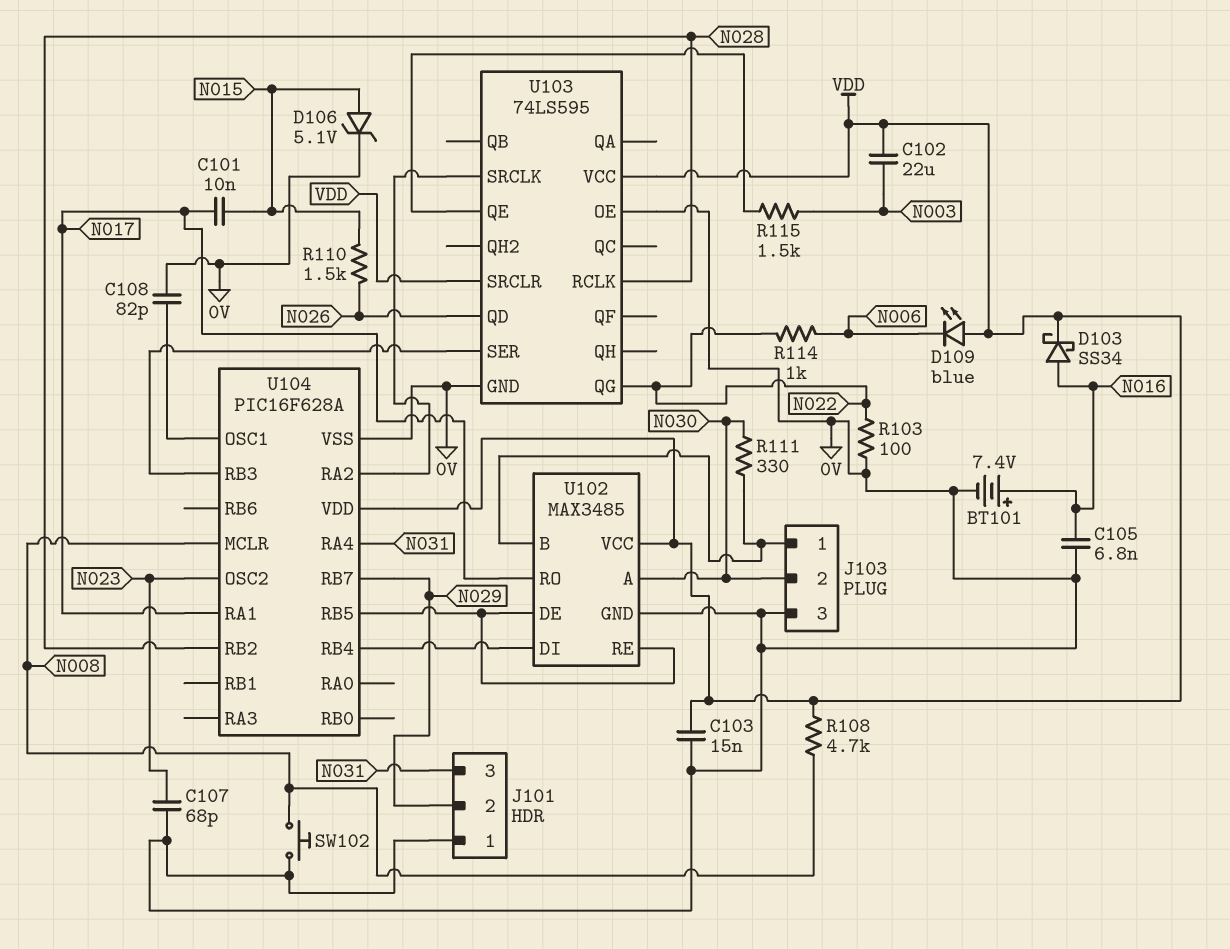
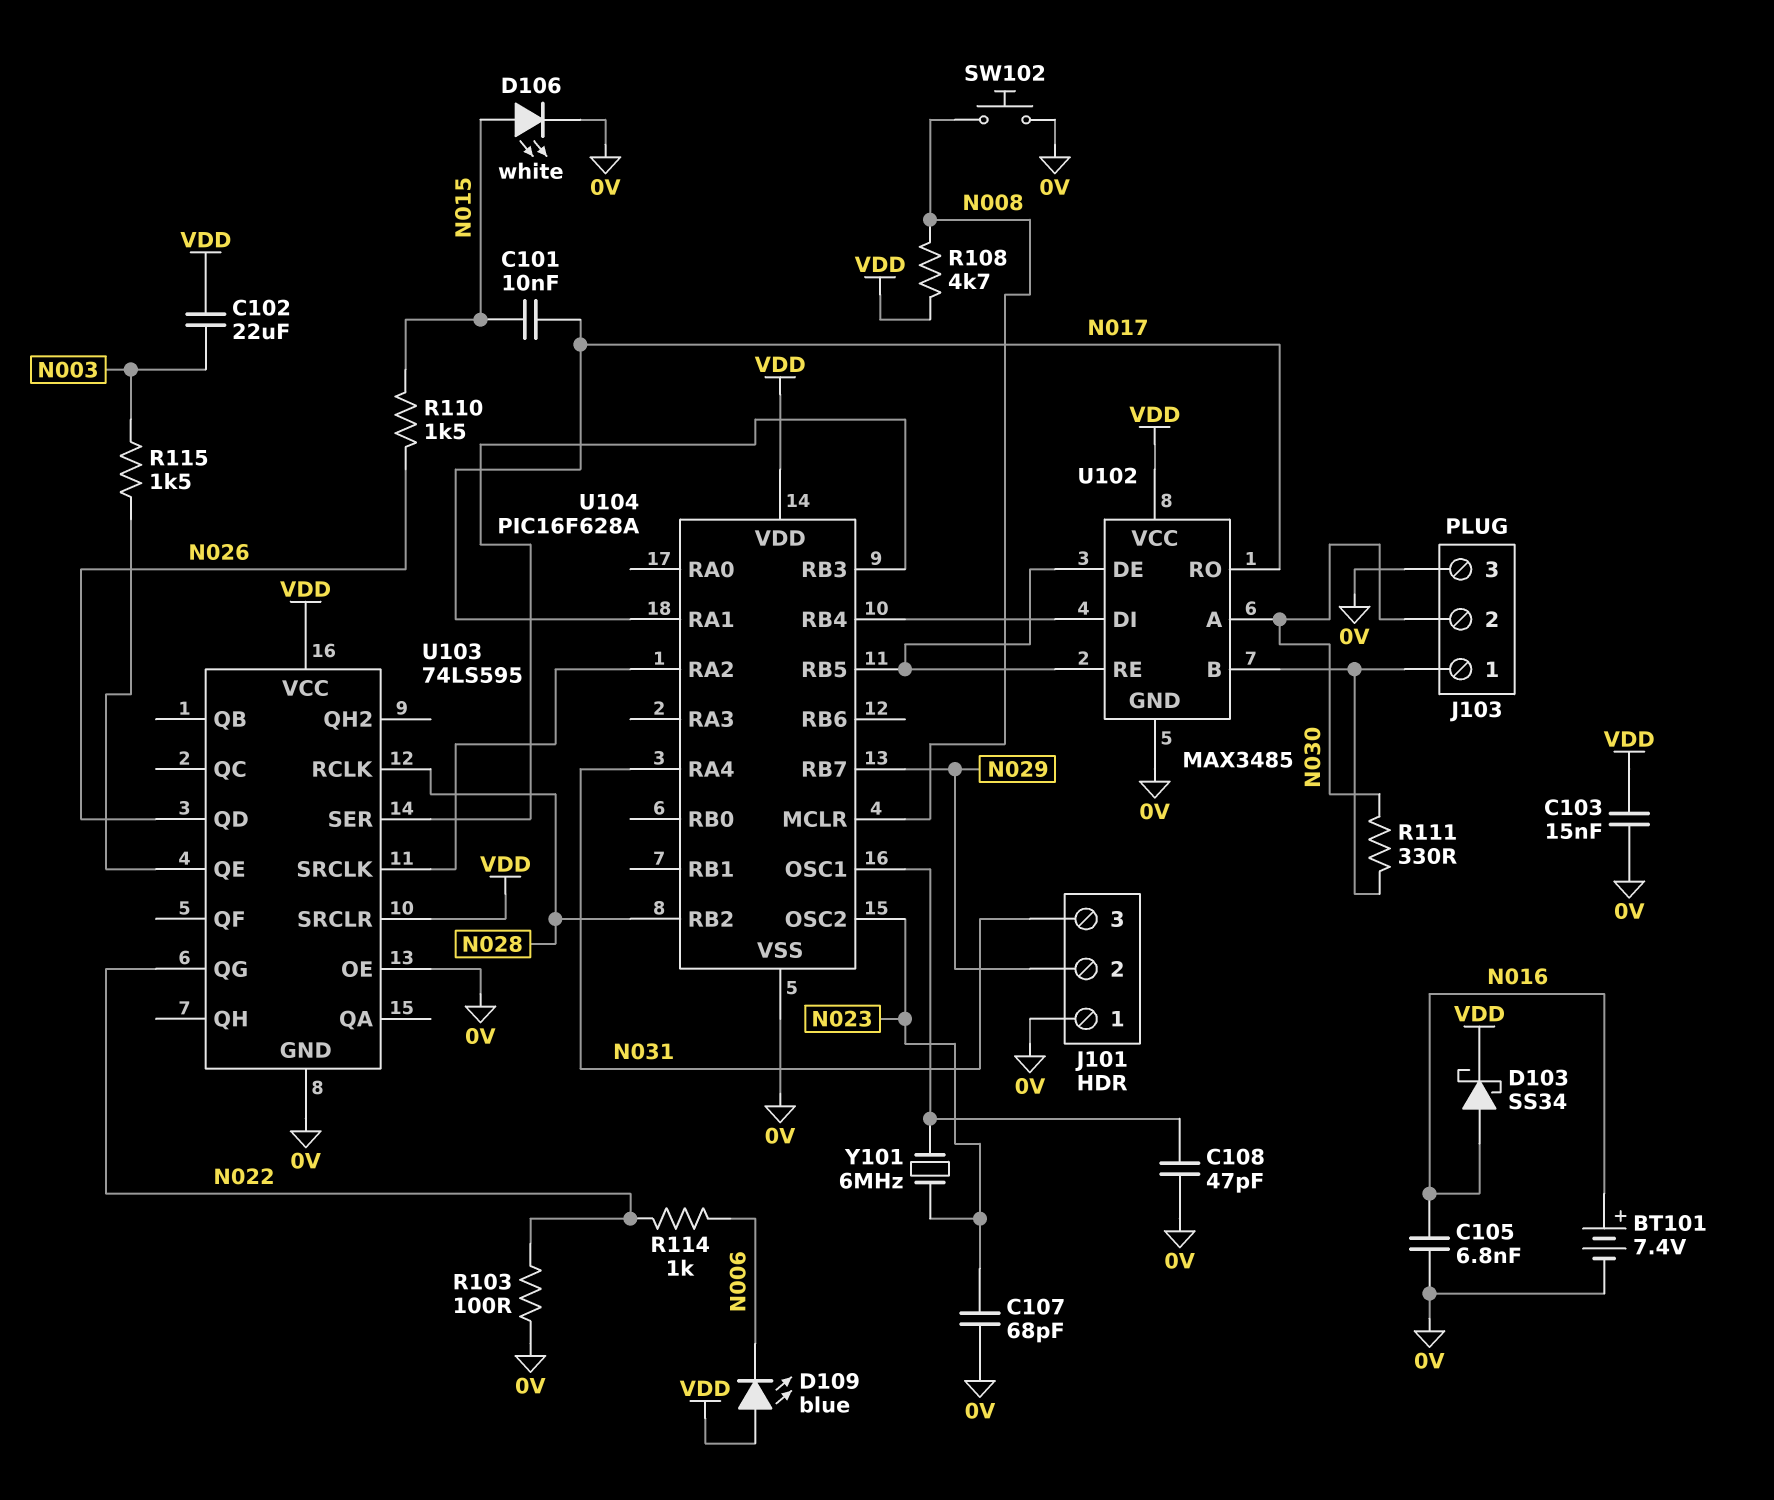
C108: 82pF (0V, U104/OSC1) -> 47pF (0V, U104/OSC1)
D106: zener 5.1V (A N015, K 0V) -> LED white (A N015, K 0V)
Y101: none -> 6MHz (N023, U104/OSC1)

